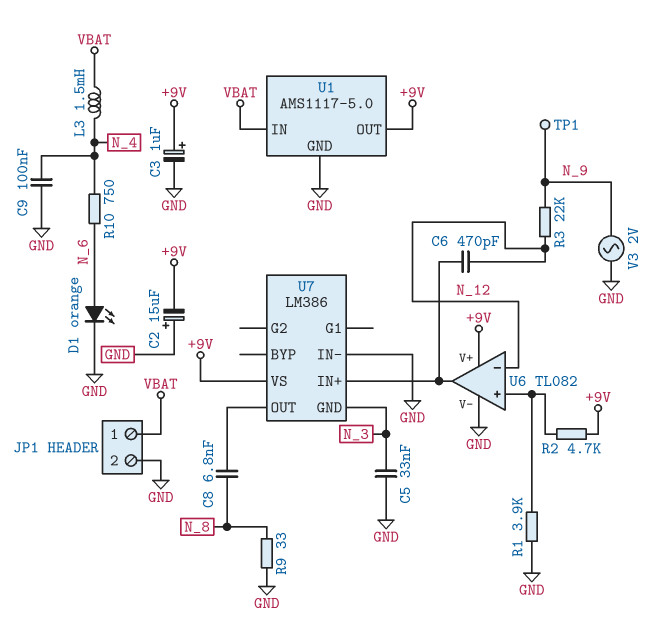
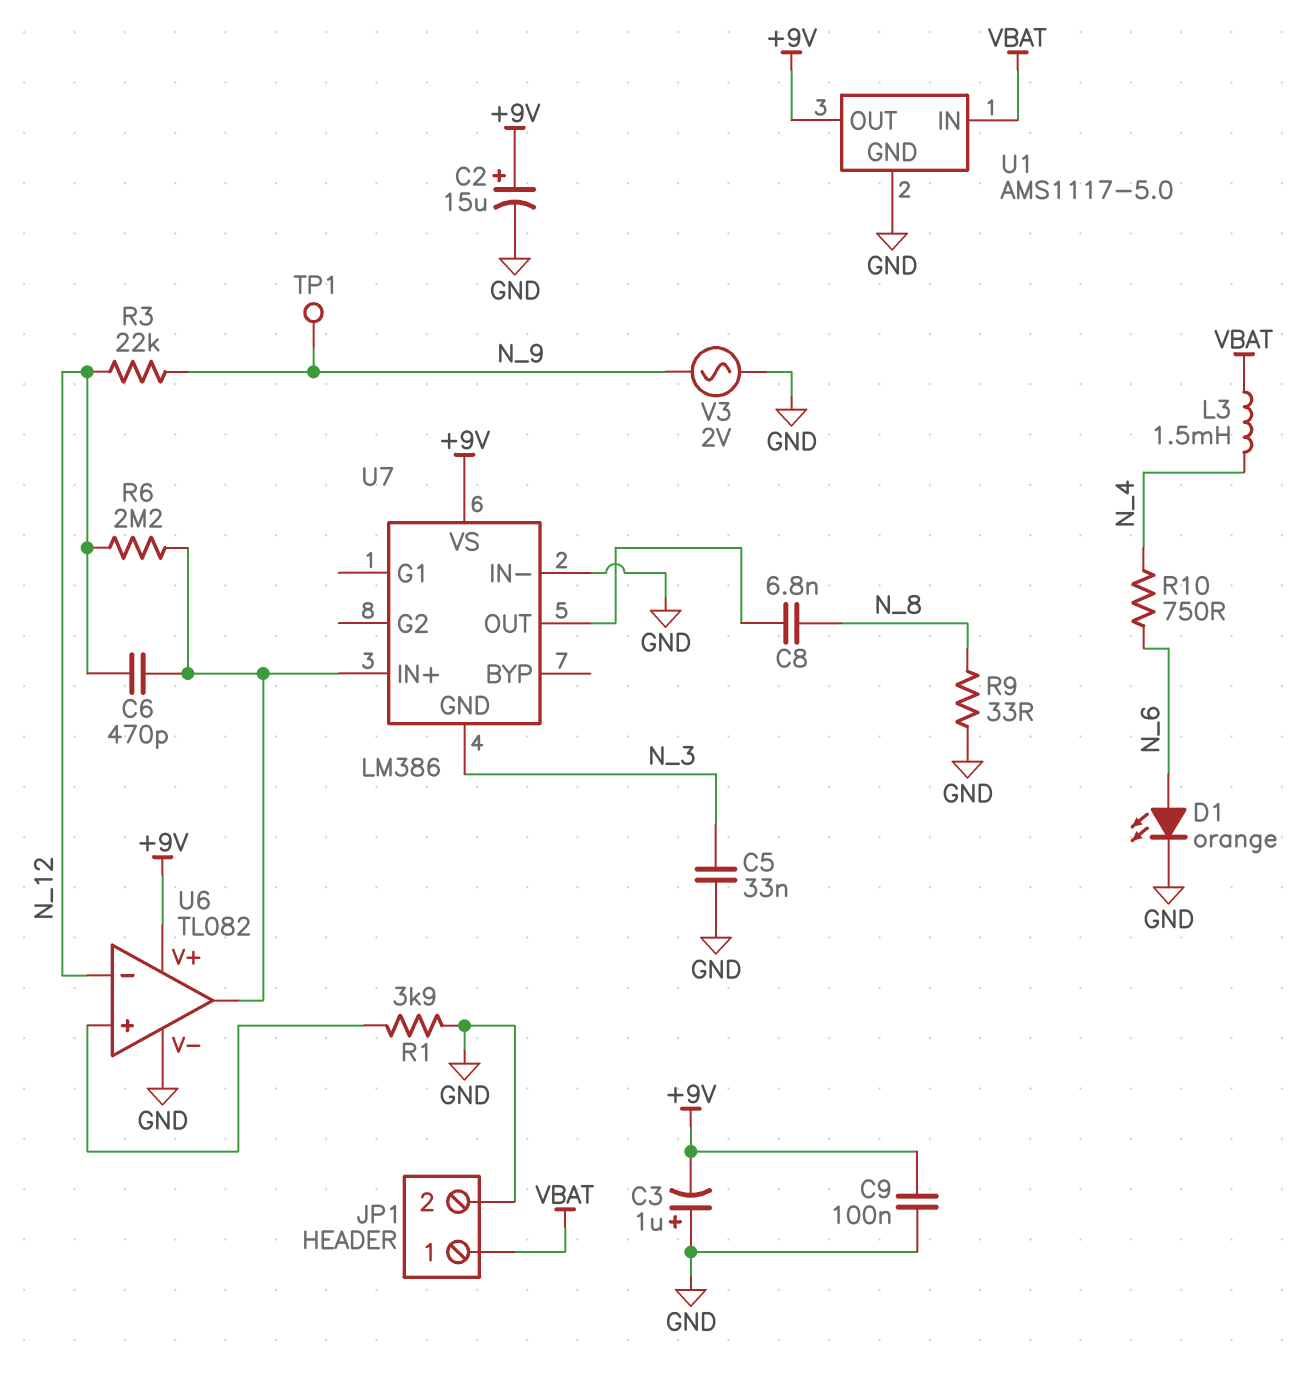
C2: 15uF (plus GND, minus +9V) -> 15uF (plus +9V, minus GND)
C3: 1uF (plus +9V, minus GND) -> 1uF (plus GND, minus +9V)
C9: 100nF (GND, N_4) -> 100nF (+9V, GND)
R2: 4.7k (+9V, U6/in+) -> none
R6: none -> 2.2M (N_12, U6/out)

